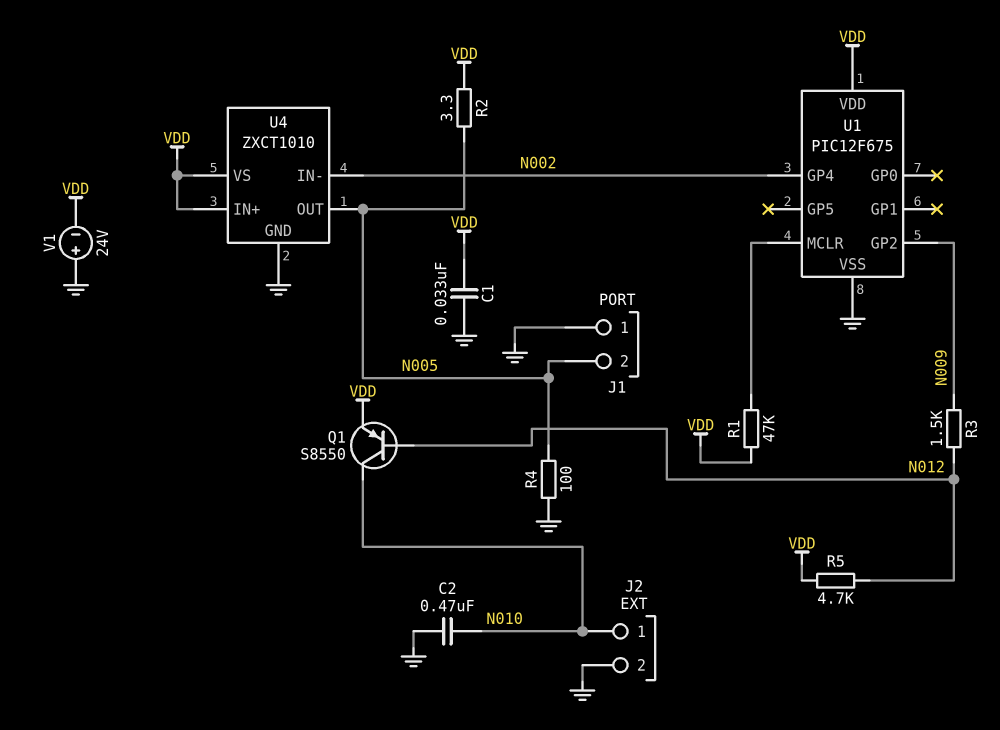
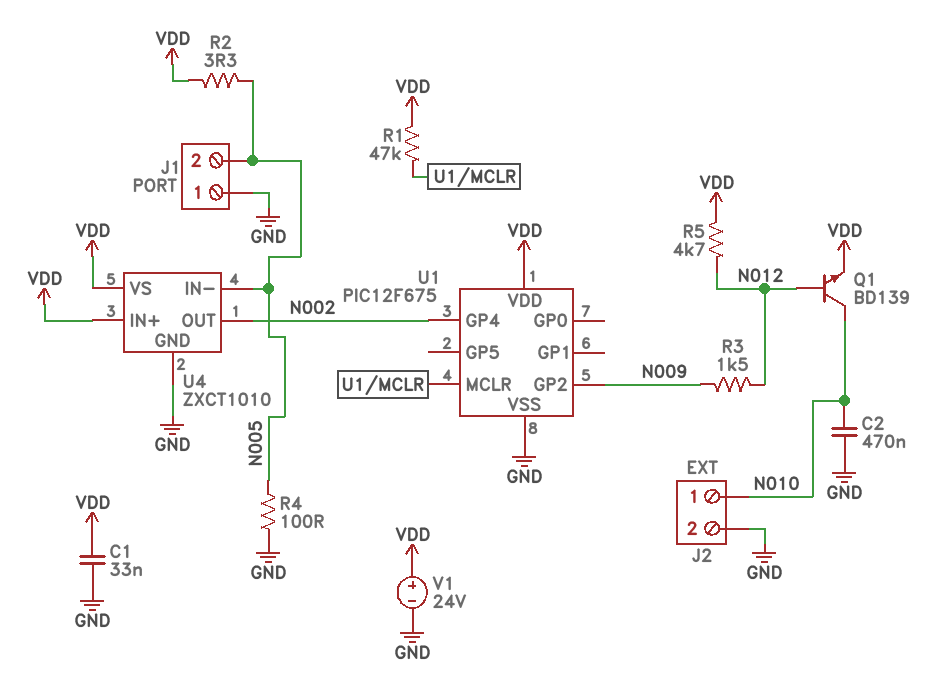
Q1: PNP S8550 (B N012, C N010, E VDD) -> NPN BD139 (B N012, C N010, E VDD)
U4 pin IN-: N002 -> N005
U4 pin OUT: N005 -> N002
V1: 24V (plus GND, minus VDD) -> 24V (plus VDD, minus GND)

